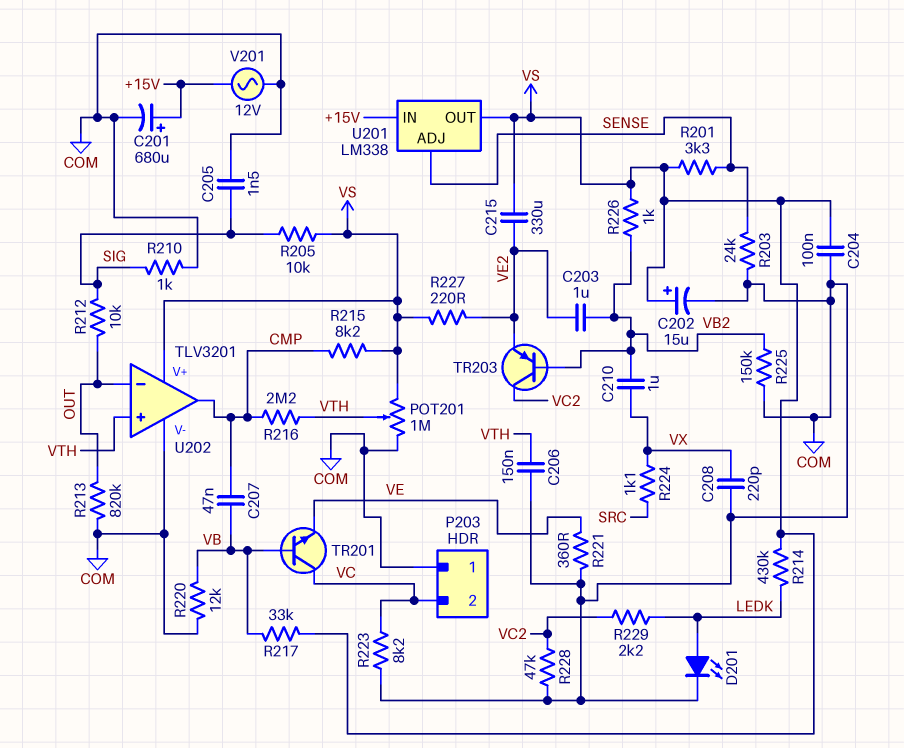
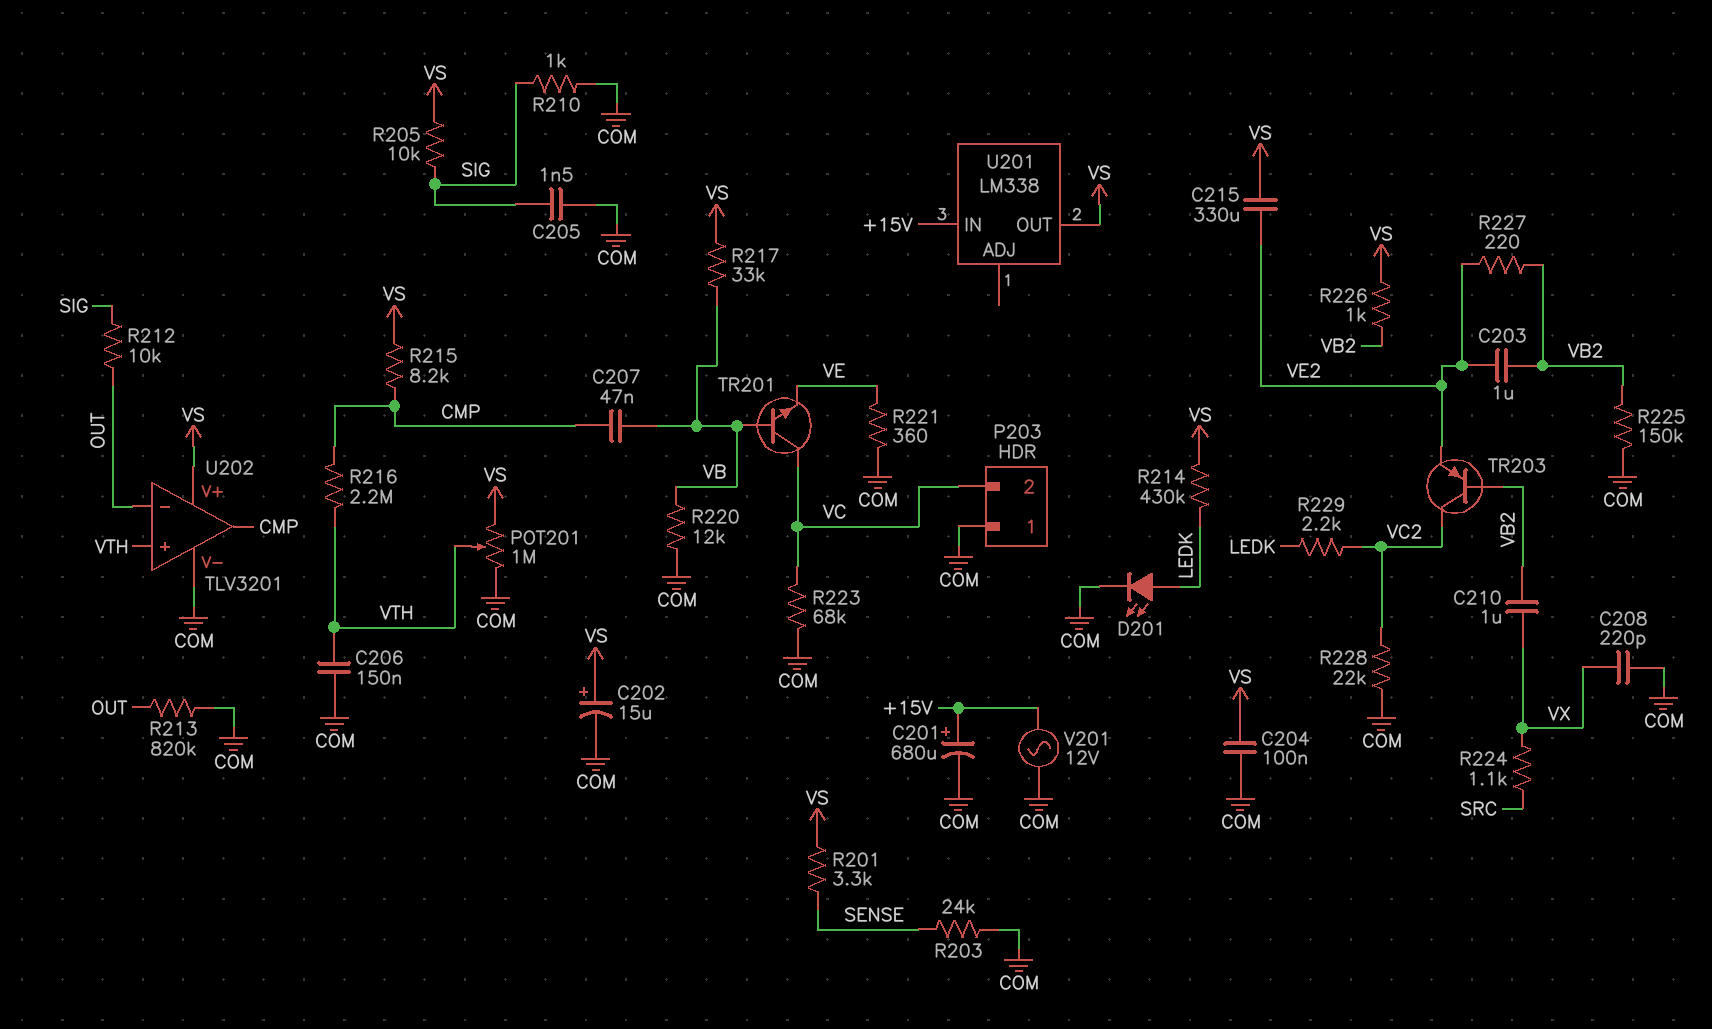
R223: 8.2k (COM, VC) -> 68k (COM, VC)
R227: 220 (VE2, VS) -> 220 (VB2, VE2)
R228: 47k (COM, VC2) -> 22k (COM, VC2)
U201 pin ADJ: SENSE -> none

